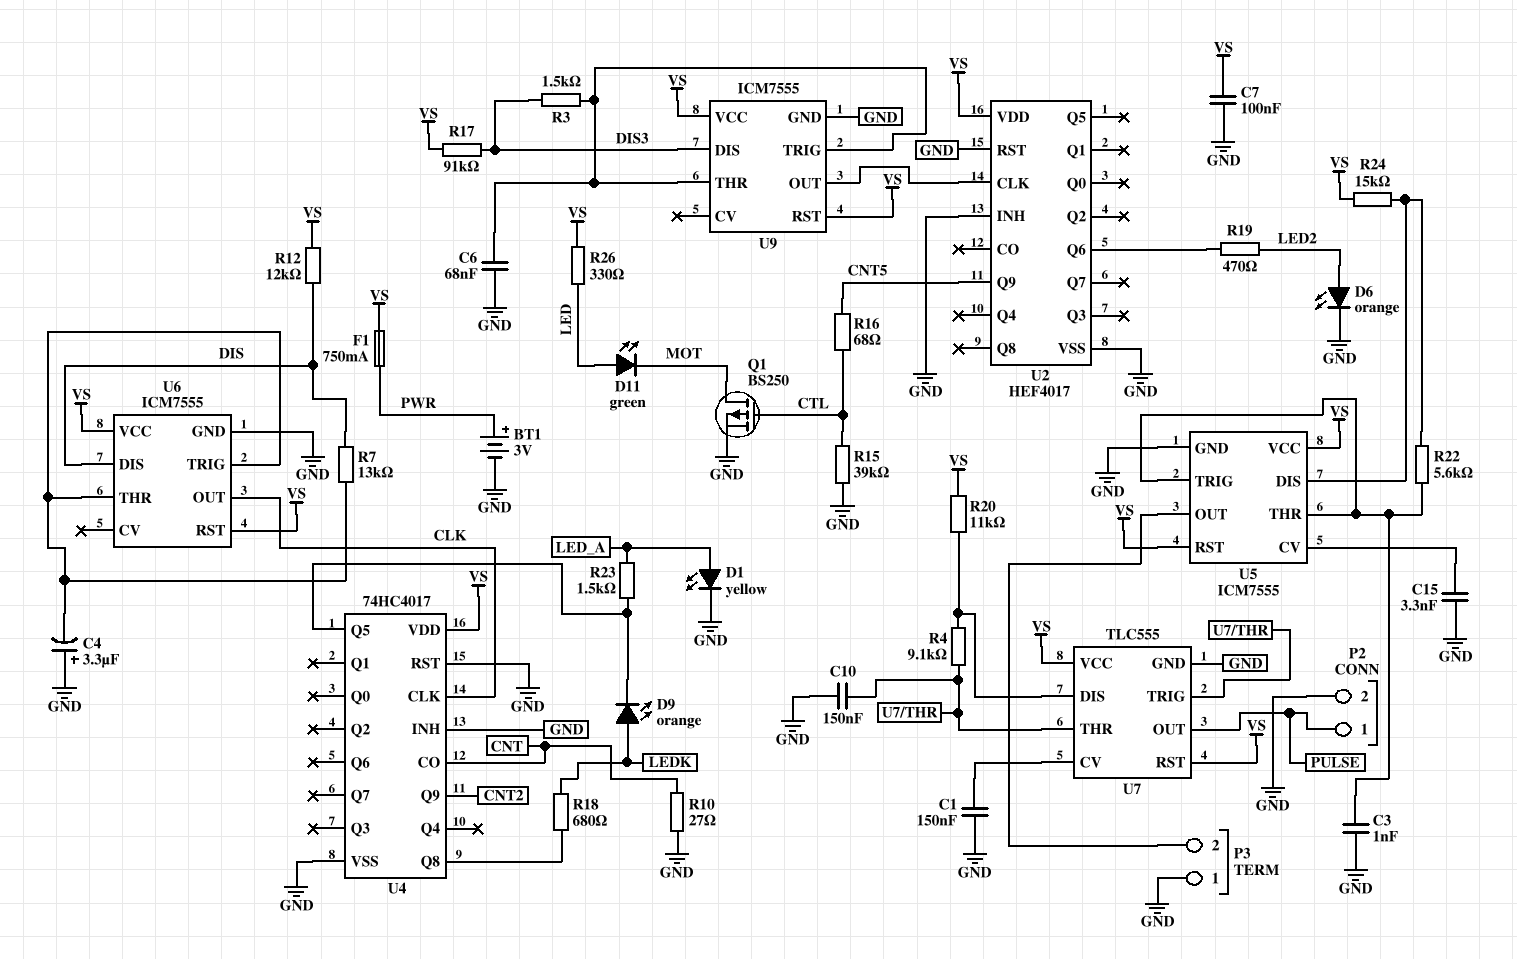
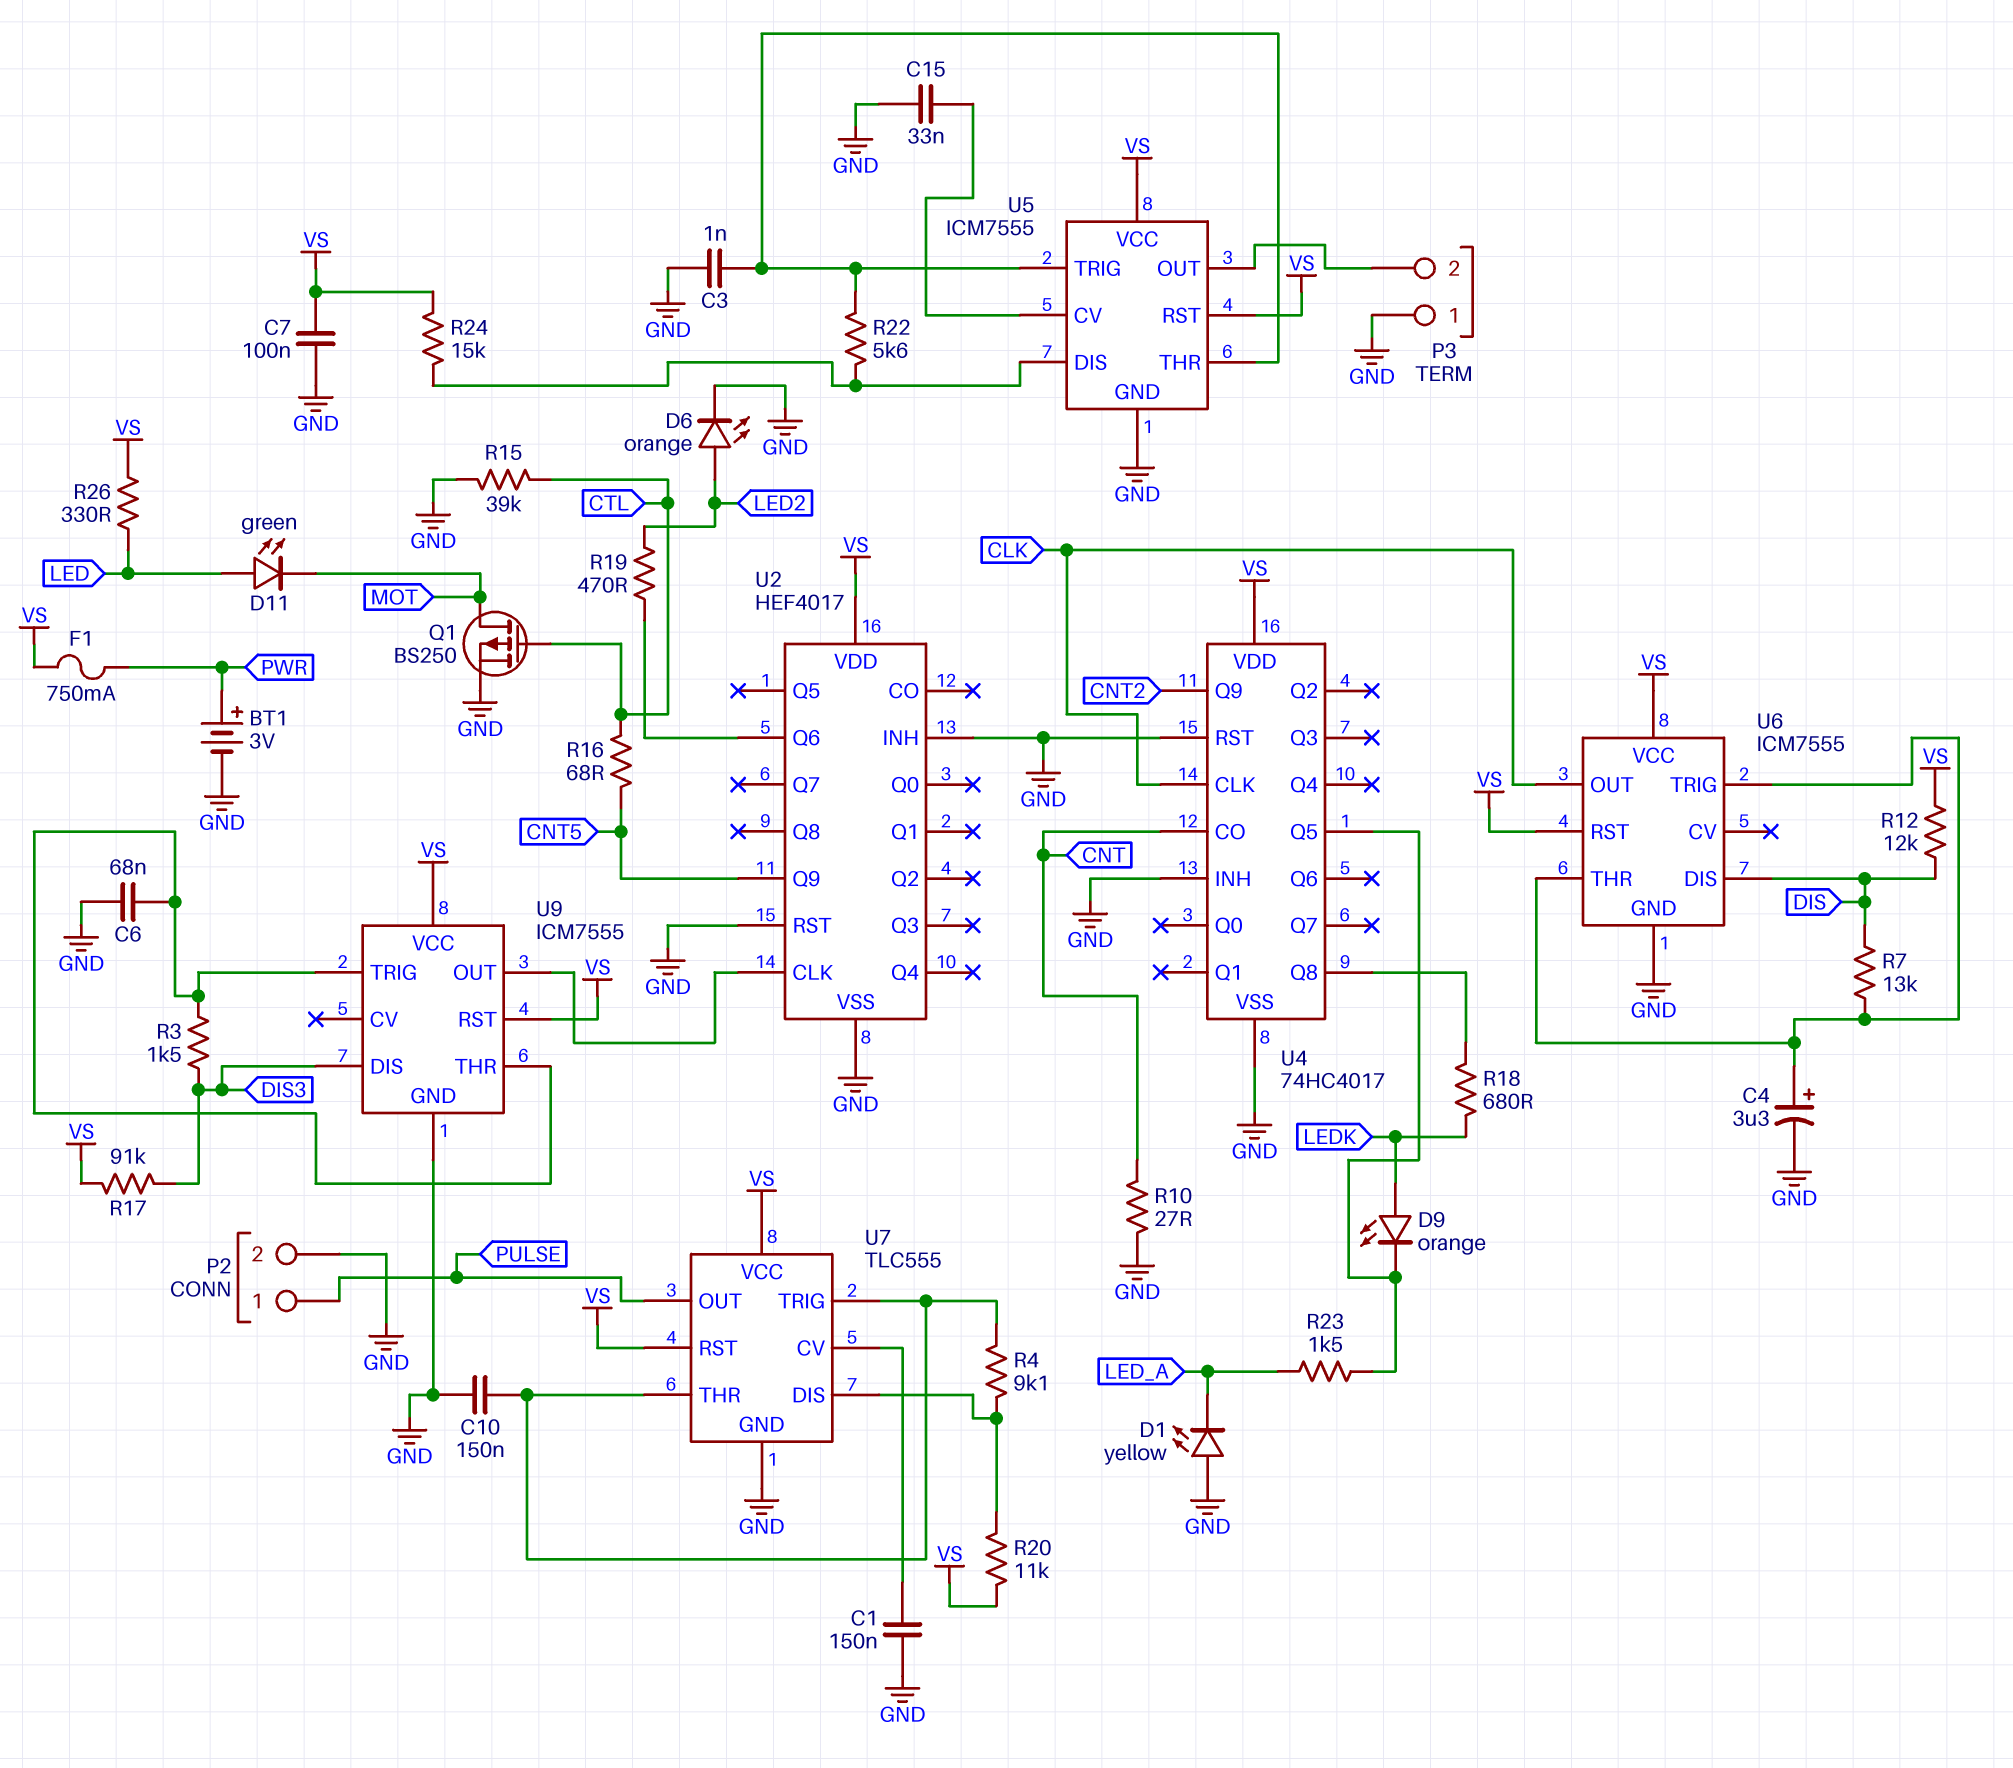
C4: 3.3uF (plus GND, minus U6/THR) -> 3.3uF (plus U6/THR, minus GND)
C15: 3.3nF (GND, U5/CV) -> 33nF (GND, U5/CV)
D1: LED yellow (A LED_A, K GND) -> LED yellow (A GND, K LED_A)

